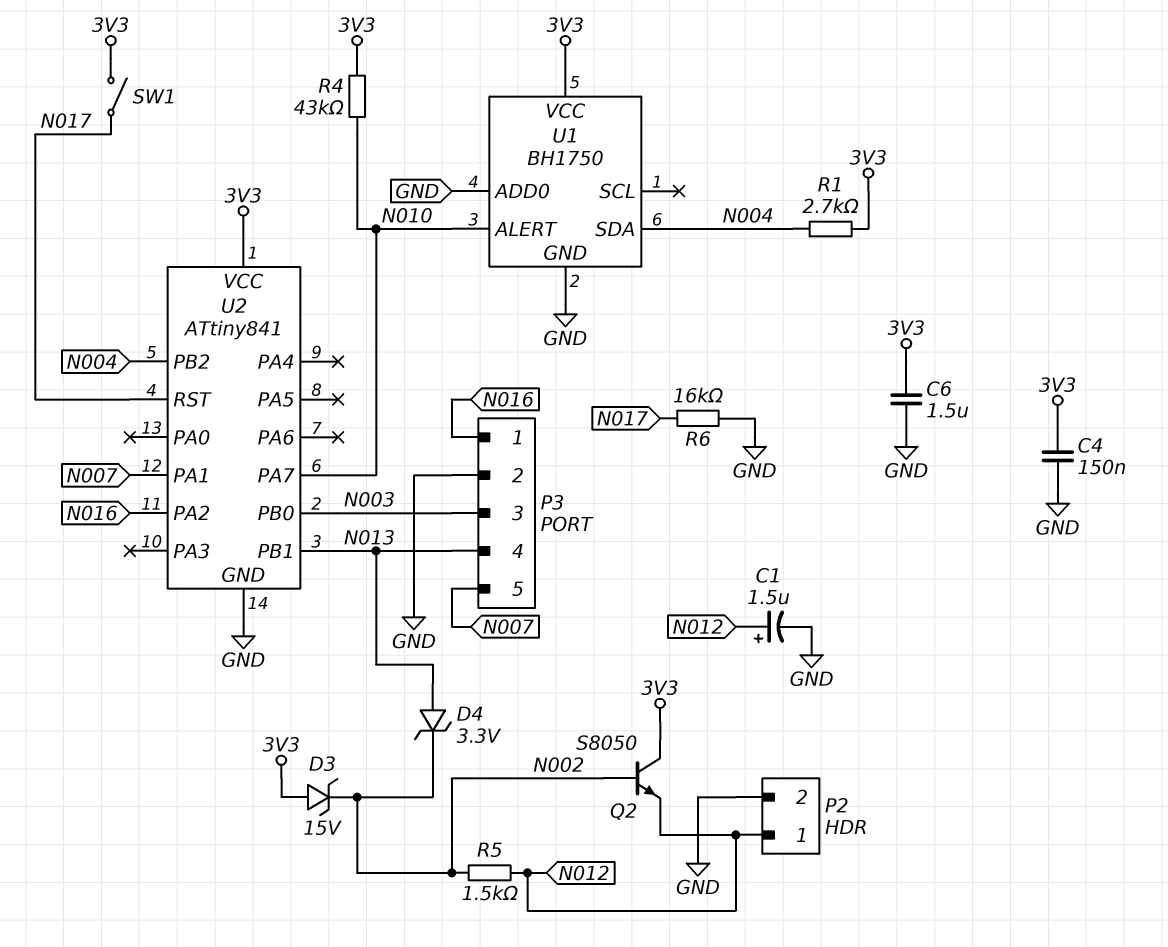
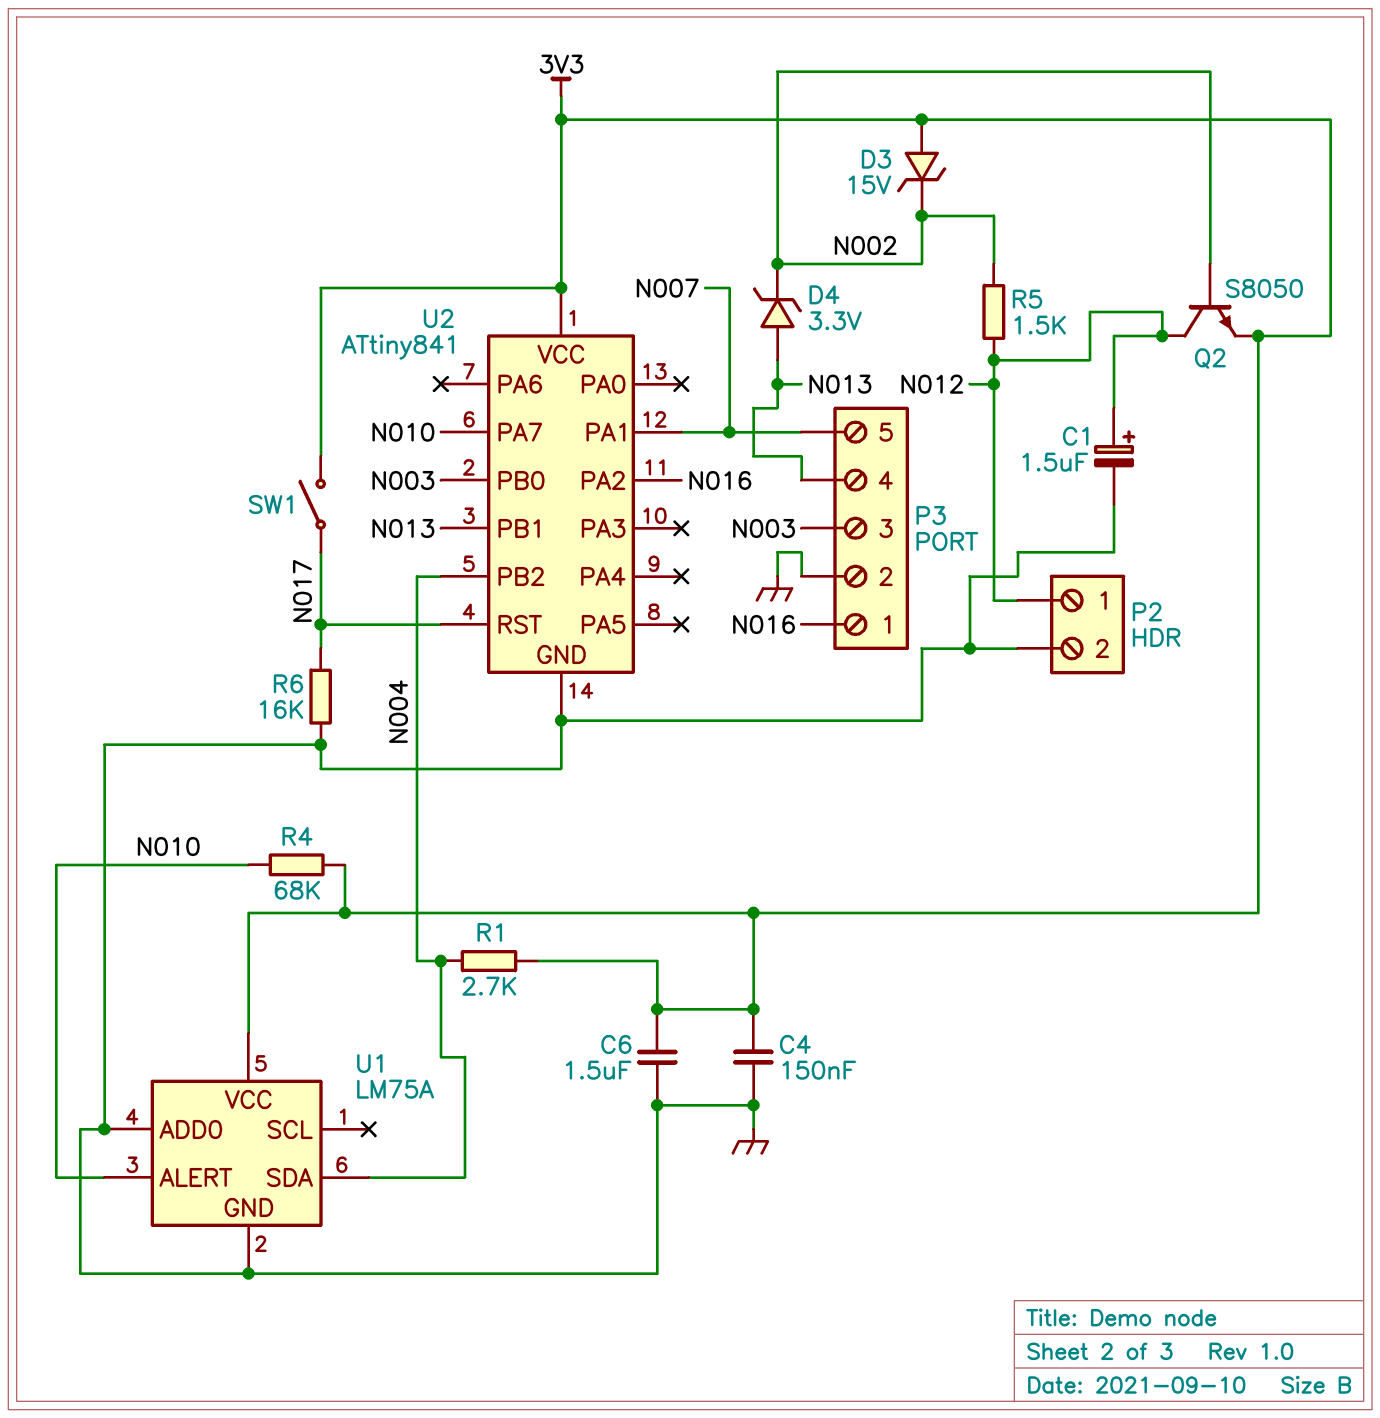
Q2: NPN S8050 (B N002, C 3V3, E N012) -> NPN S8050 (B N002, C N012, E 3V3)
R4: 43k (3V3, N010) -> 68k (3V3, N010)
U1: BH1750 -> LM75A

